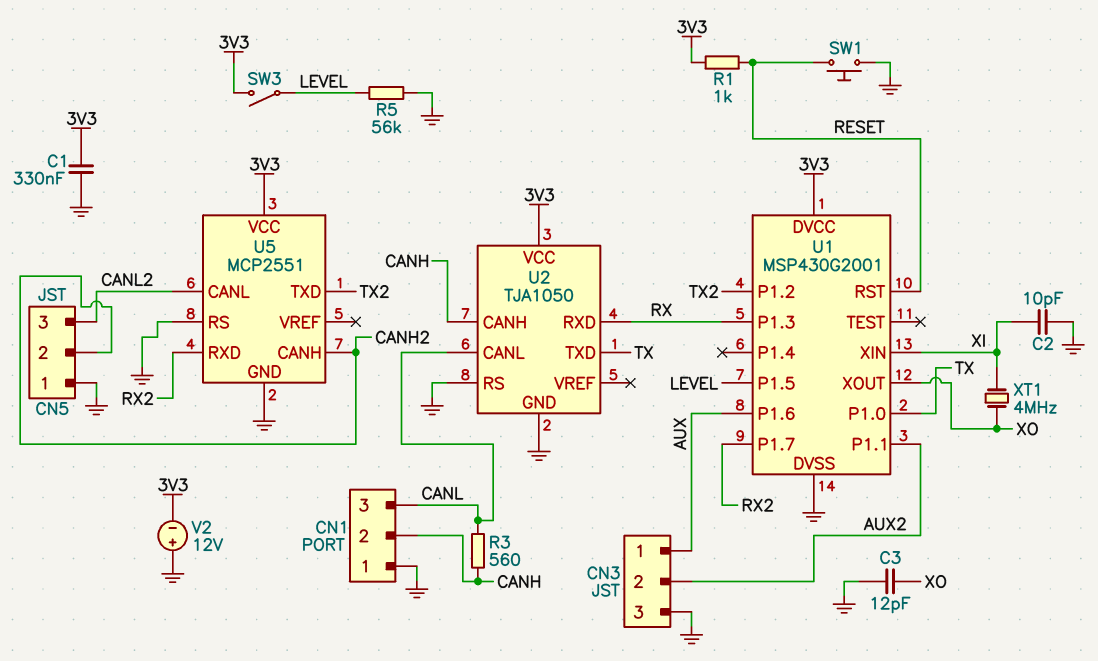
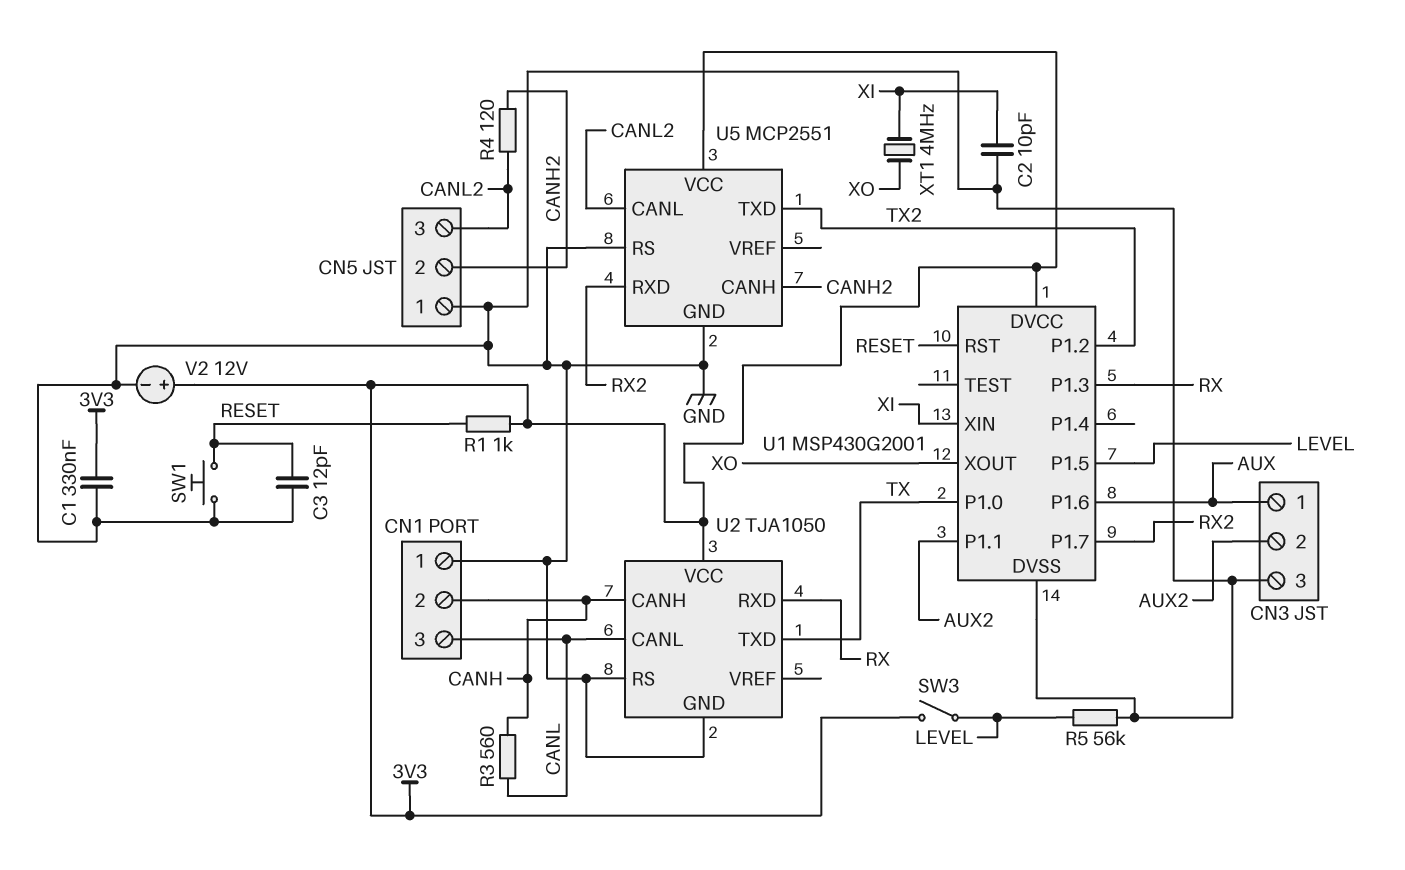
C3: 12pF (GND, XO) -> 12pF (GND, RESET)
R4: none -> 120 (CANH2, CANL2)
V2: 12V (plus GND, minus 3V3) -> 12V (plus 3V3, minus GND)

